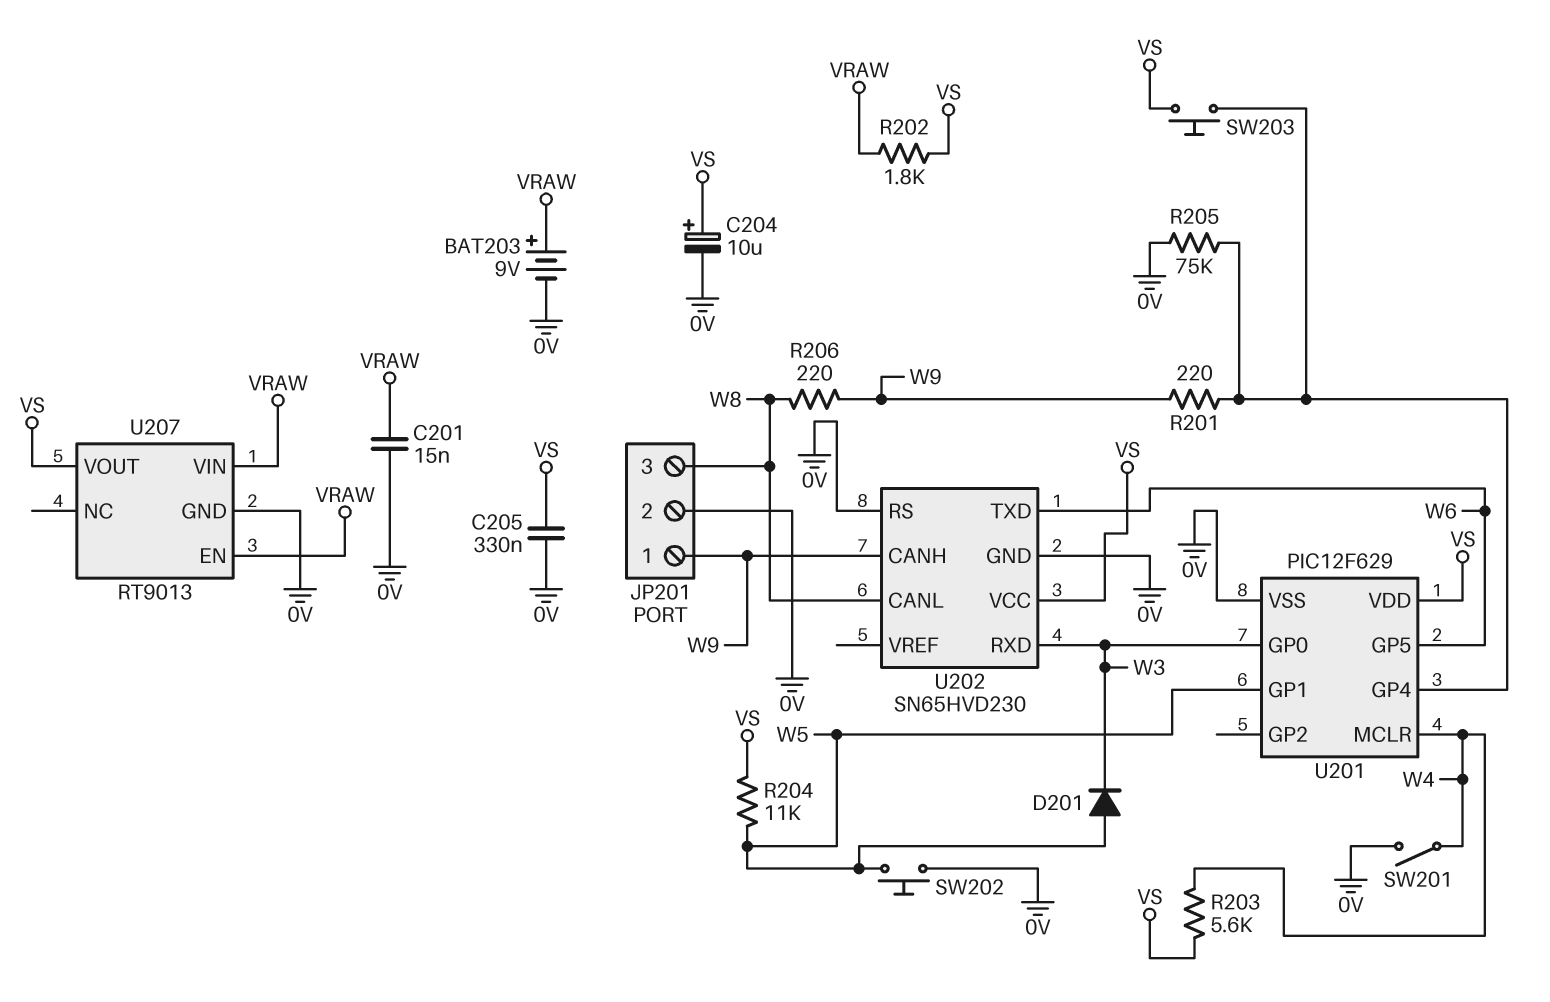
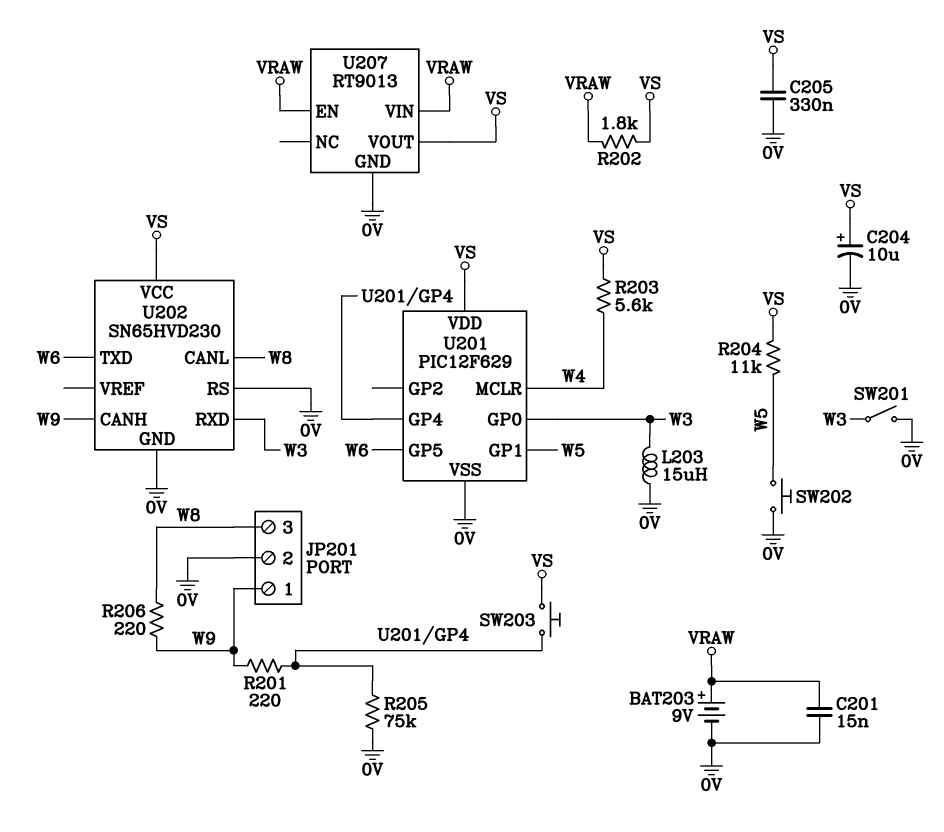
D201: diode (A W5, K W3) -> none
L203: none -> 15uH (0V, W3)
SW201: switch (0V, W4) -> switch (0V, W3)

